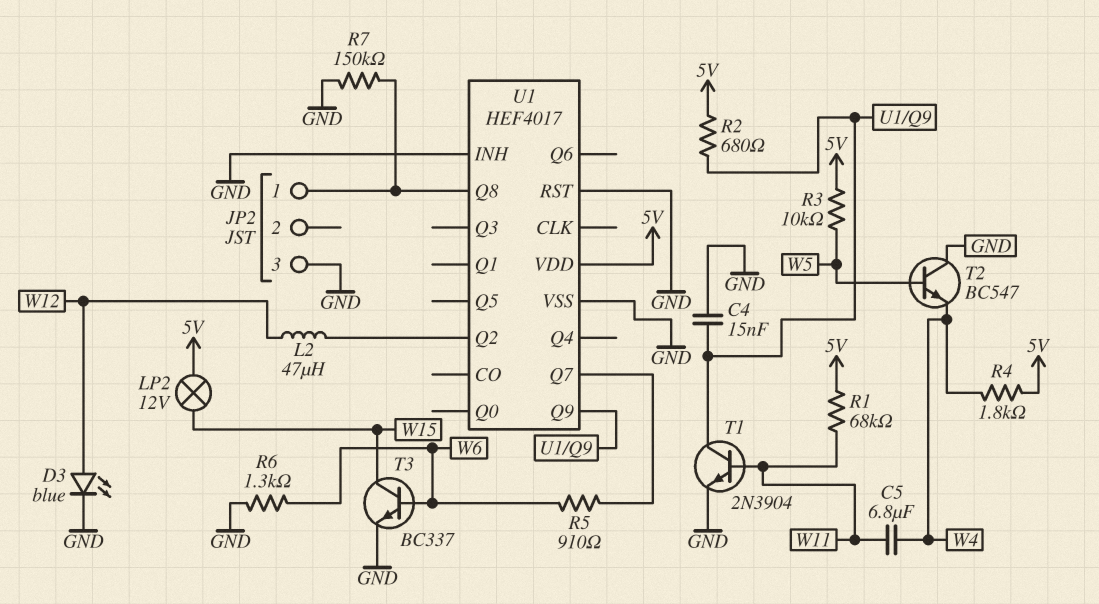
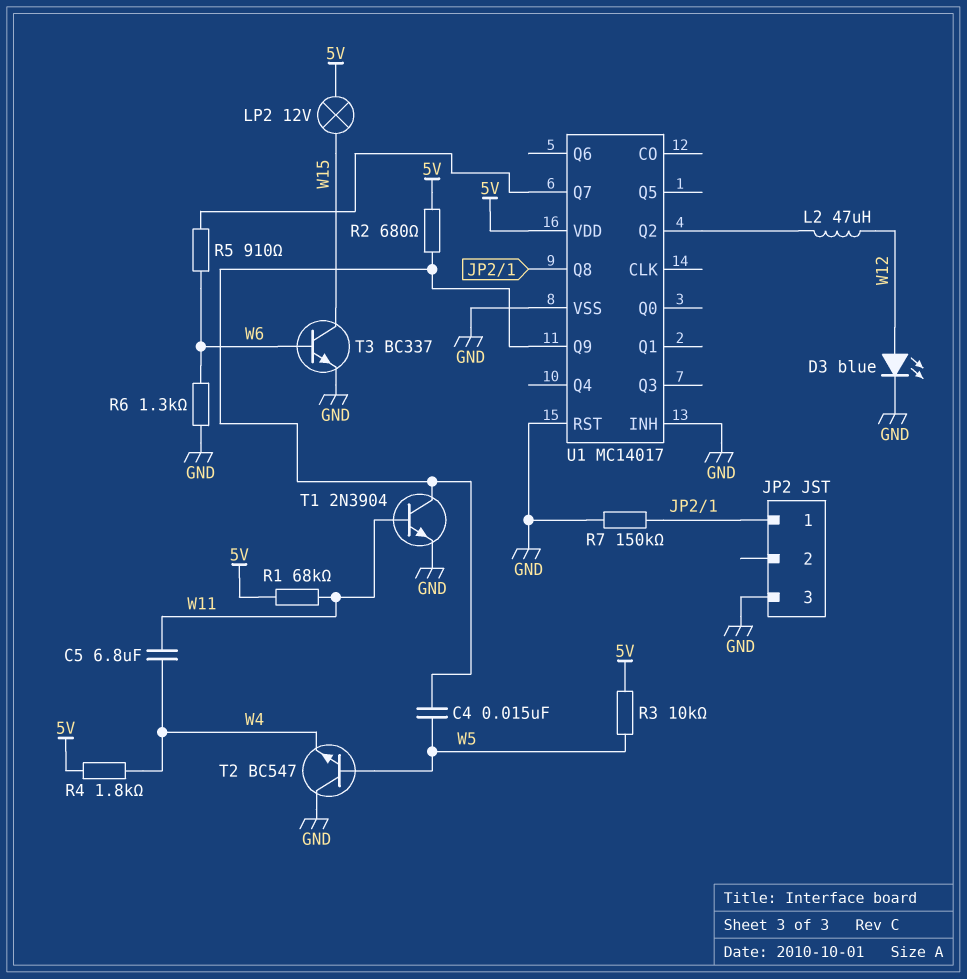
C4: 15nF (GND, U1/Q9) -> 15nF (U1/Q9, W5)
U1: HEF4017 -> MC14017

